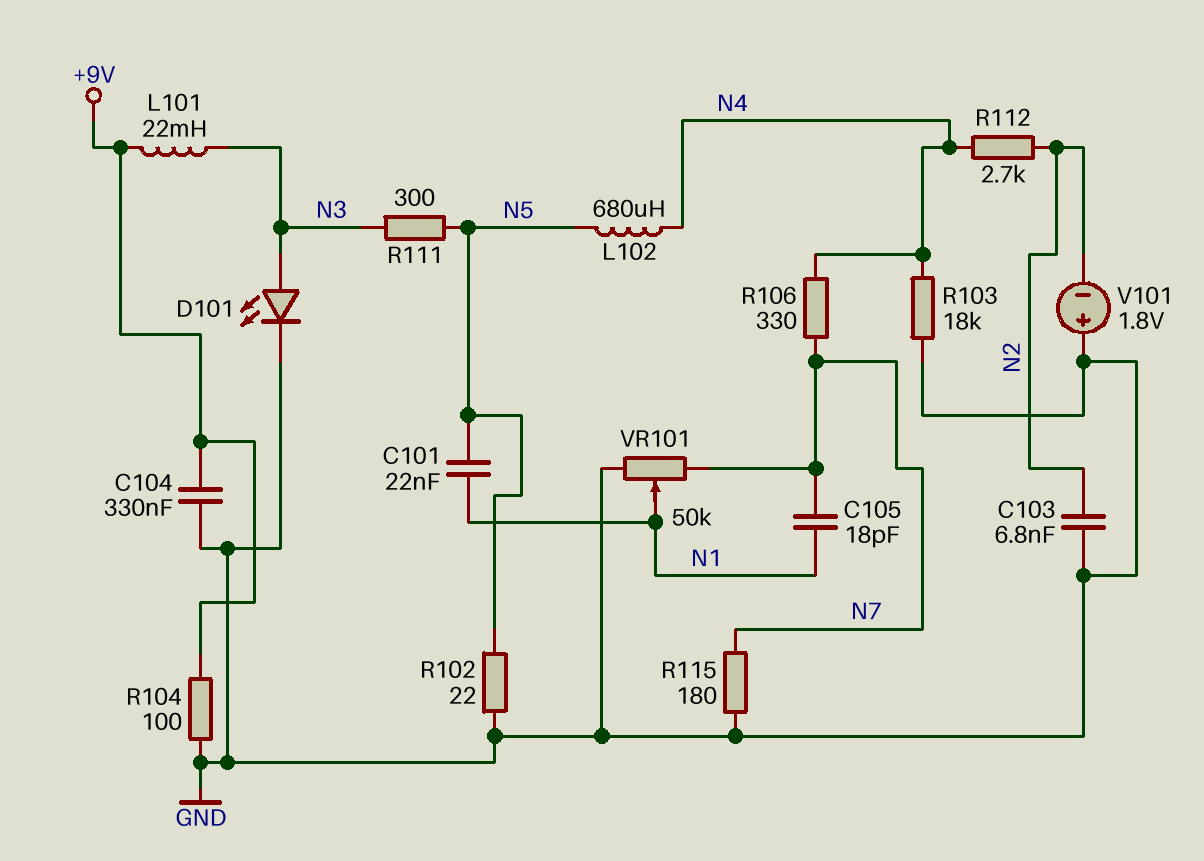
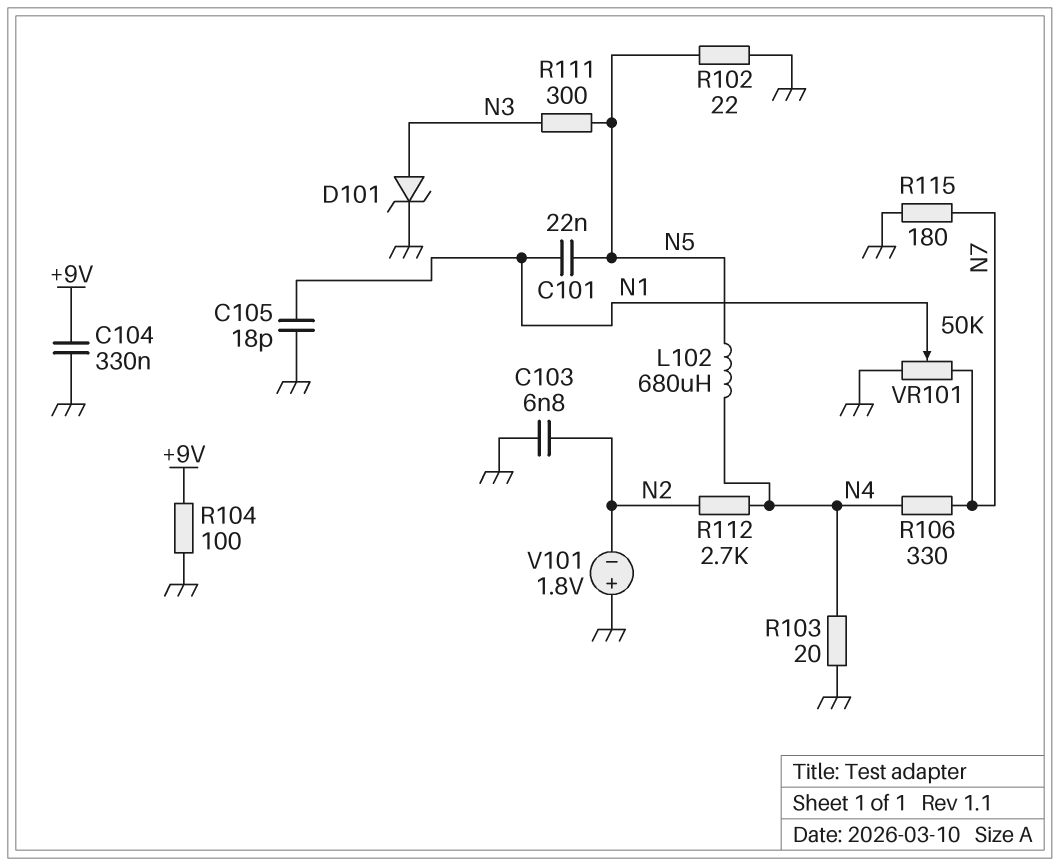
C105: 18pF (N1, N7) -> 18pF (GND, N1)
D101: LED (A N3, K GND) -> zener (A N3, K GND)
L101: 22mH (+9V, N3) -> none
R103: 18k (GND, N4) -> 20 (GND, N4)

